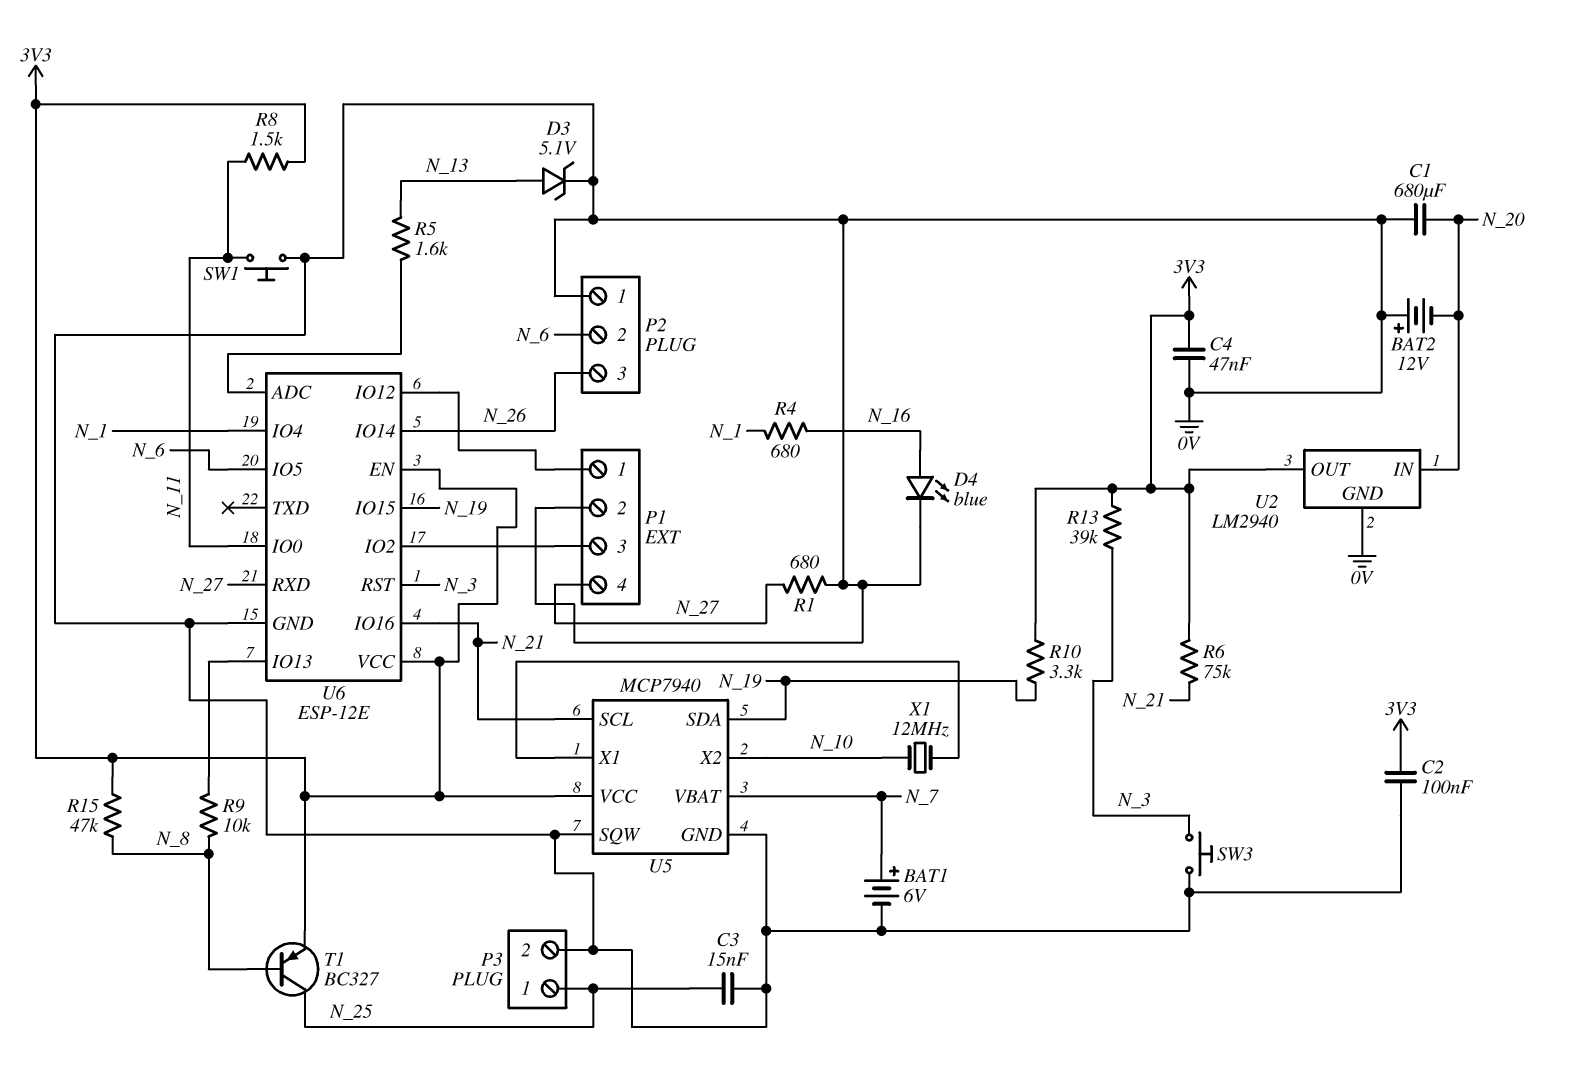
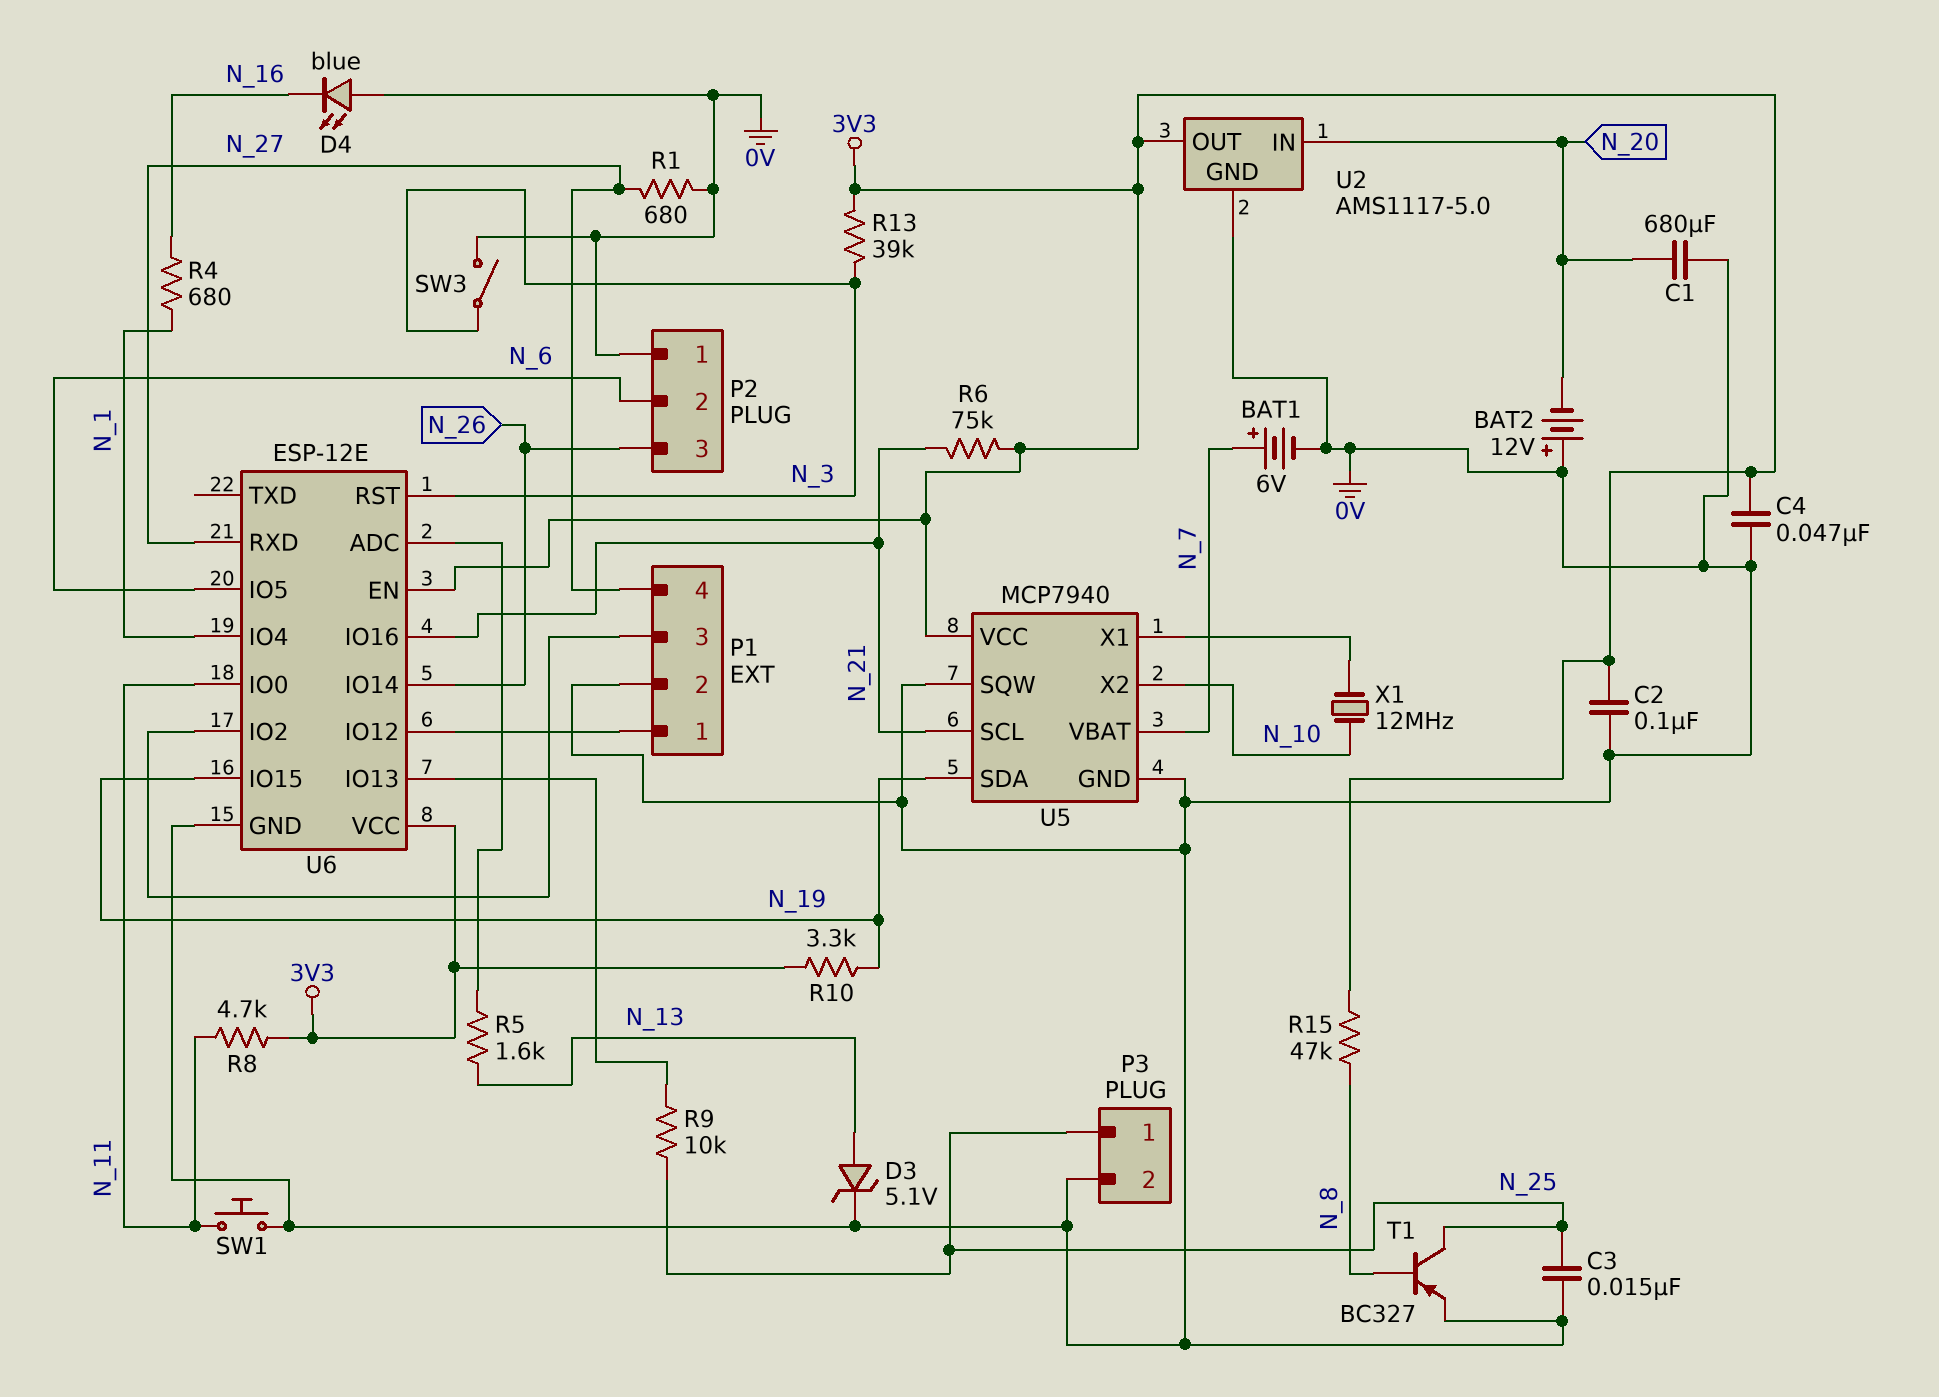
D4: LED blue (A N_16, K 0V) -> LED blue (A 0V, K N_16)
R8: 1.5k (3V3, N_11) -> 4.7k (3V3, N_11)
R9: 10k (N_8, U6/IO13) -> 10k (N_25, U6/IO13)
SW3: button (0V, N_3) -> switch (0V, N_3)
T1: PNP BC327 (B N_8, C N_25, E 3V3) -> PNP BC327 (B N_8, C N_25, E 0V)
U2: LM2940 -> AMS1117-5.0

